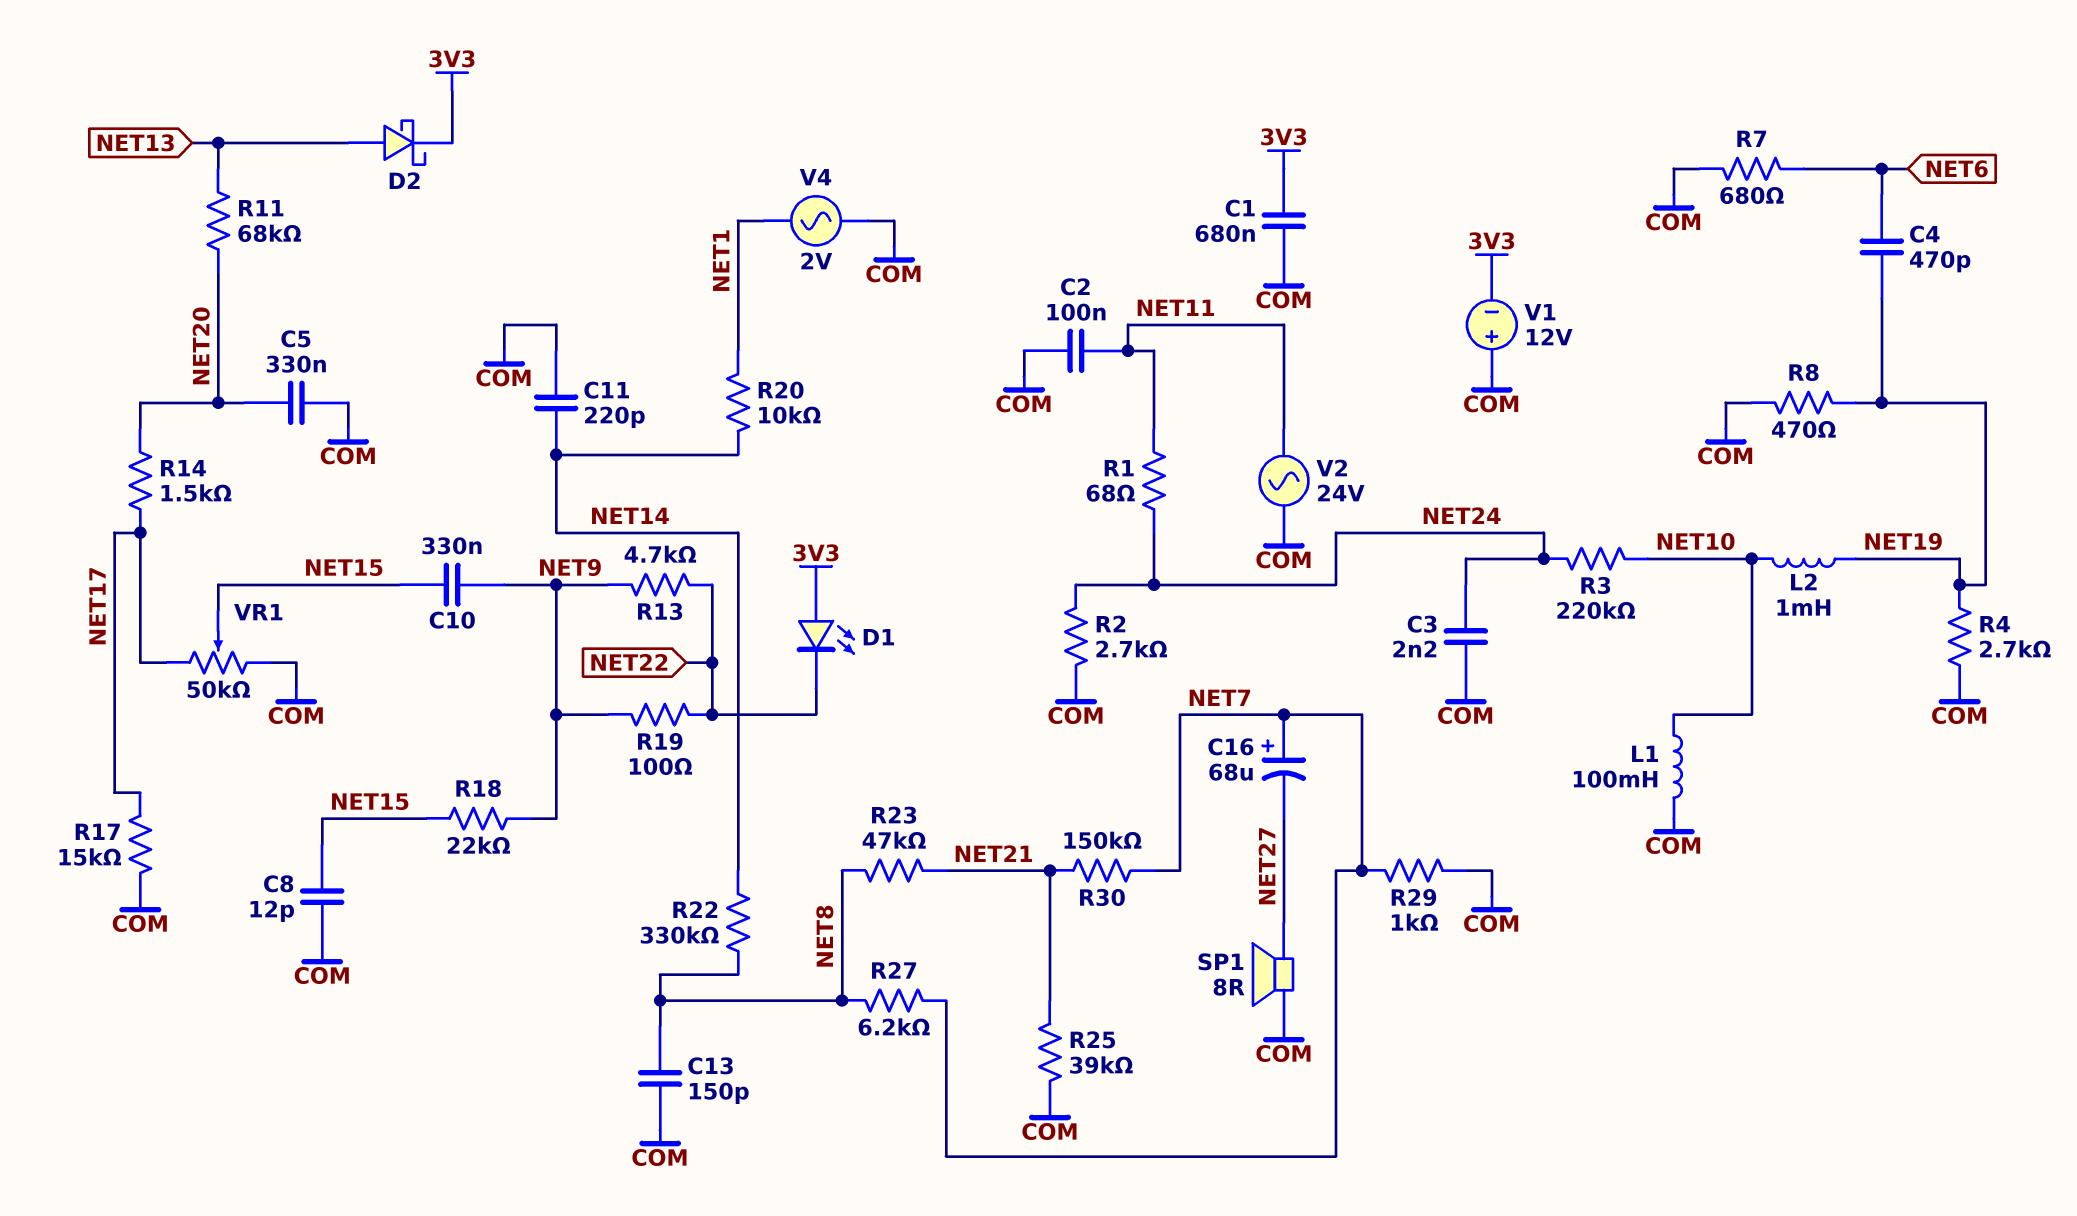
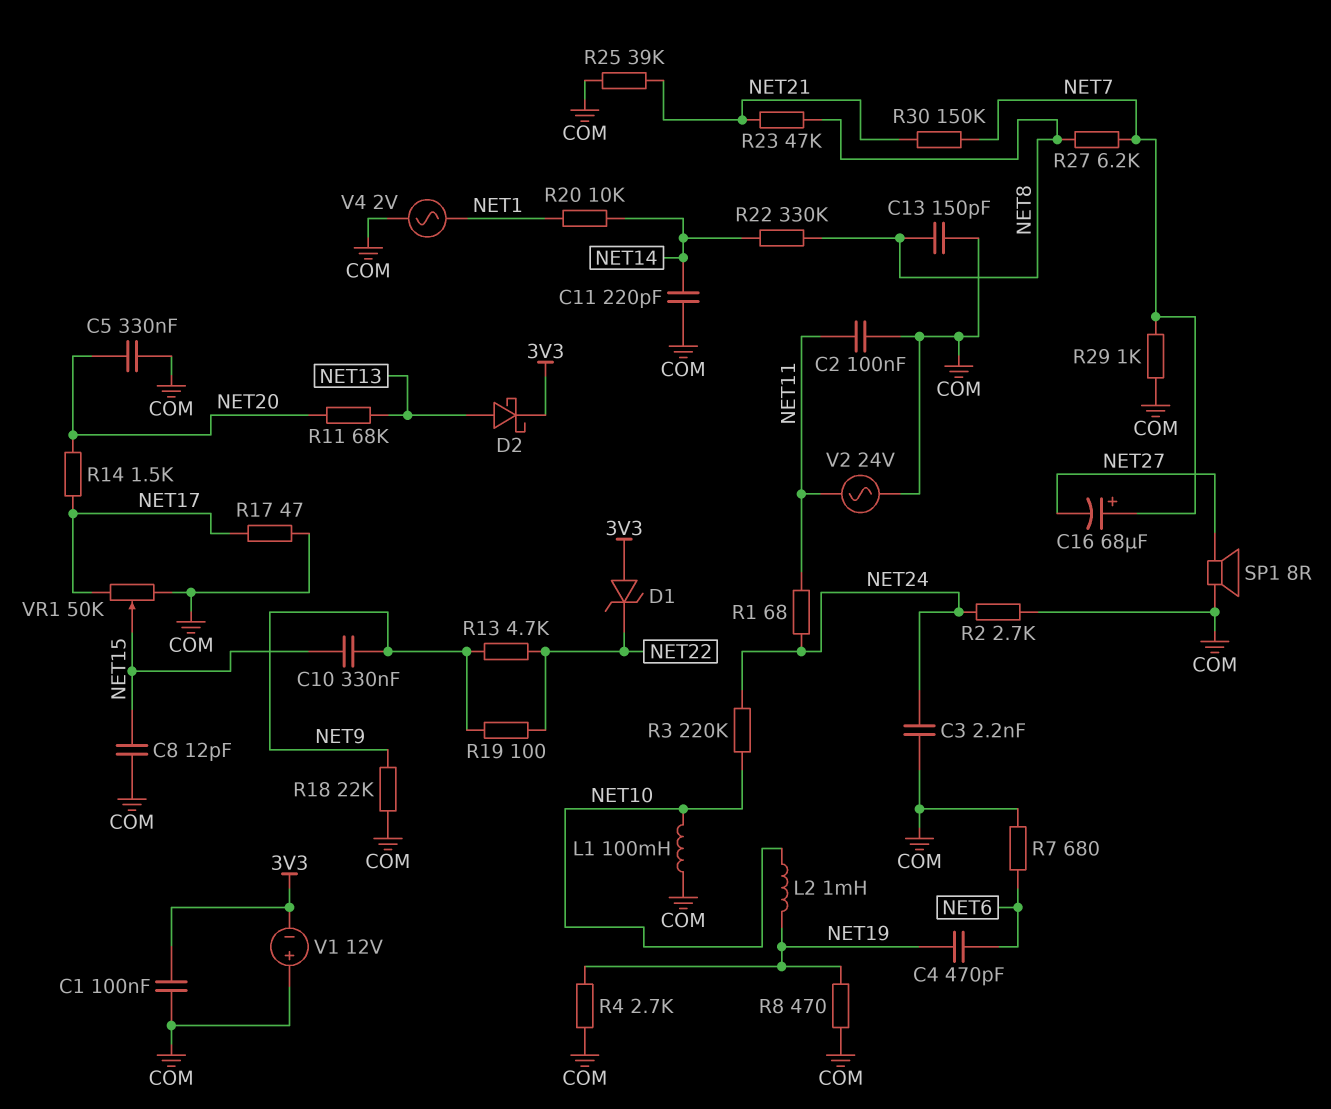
C1: 680nF (3V3, COM) -> 100nF (3V3, COM)
D1: LED (A 3V3, K NET22) -> zener (A 3V3, K NET22)
R17: 15k (COM, NET17) -> 47 (COM, NET17)
R18: 22k (NET9, NET15) -> 22k (COM, NET9)

